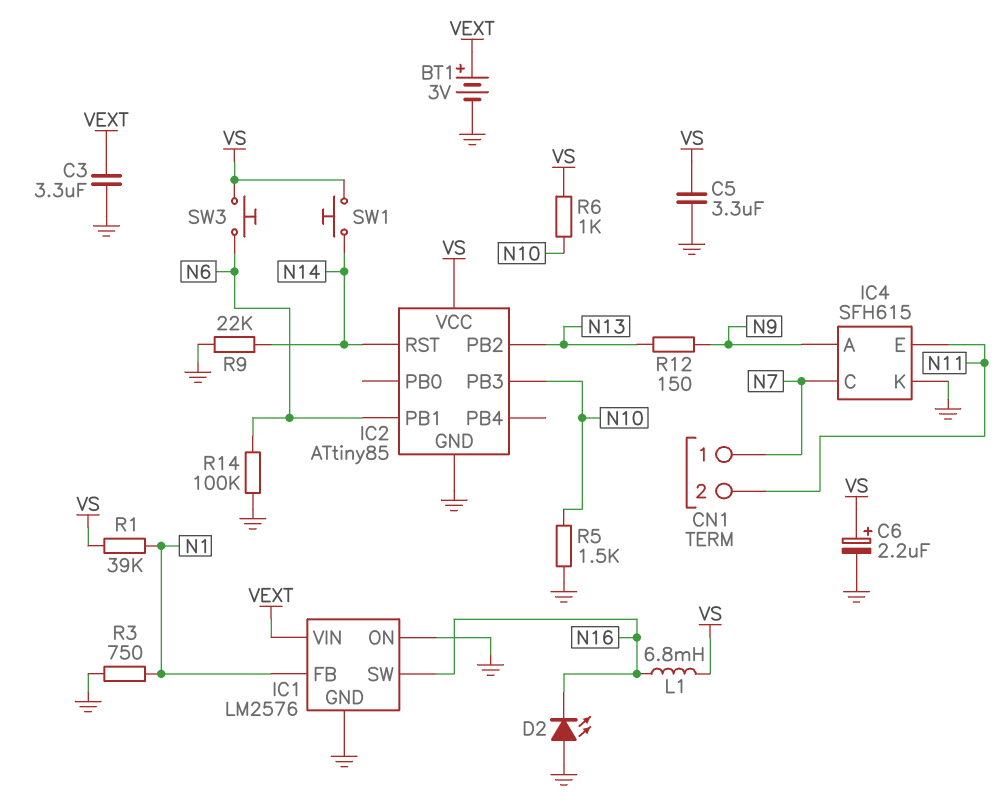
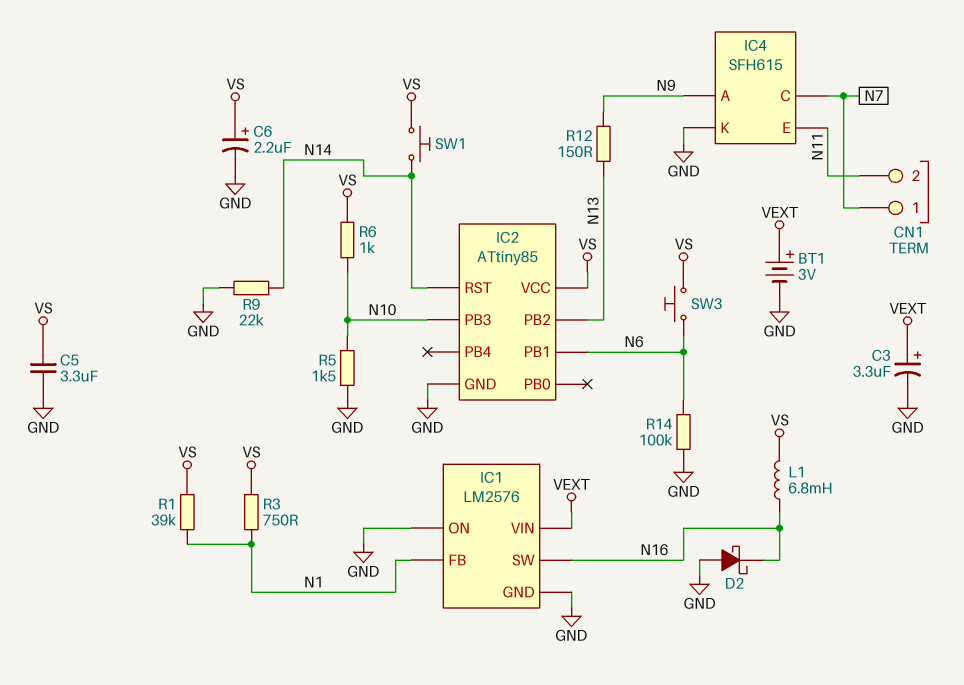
C3: 3.3uF (GND, VEXT) -> 3.3uF (plus VEXT, minus GND)
D2: LED (A GND, K N16) -> schottky (A GND, K N16)
R3: 750 (GND, N1) -> 750 (N1, VS)

